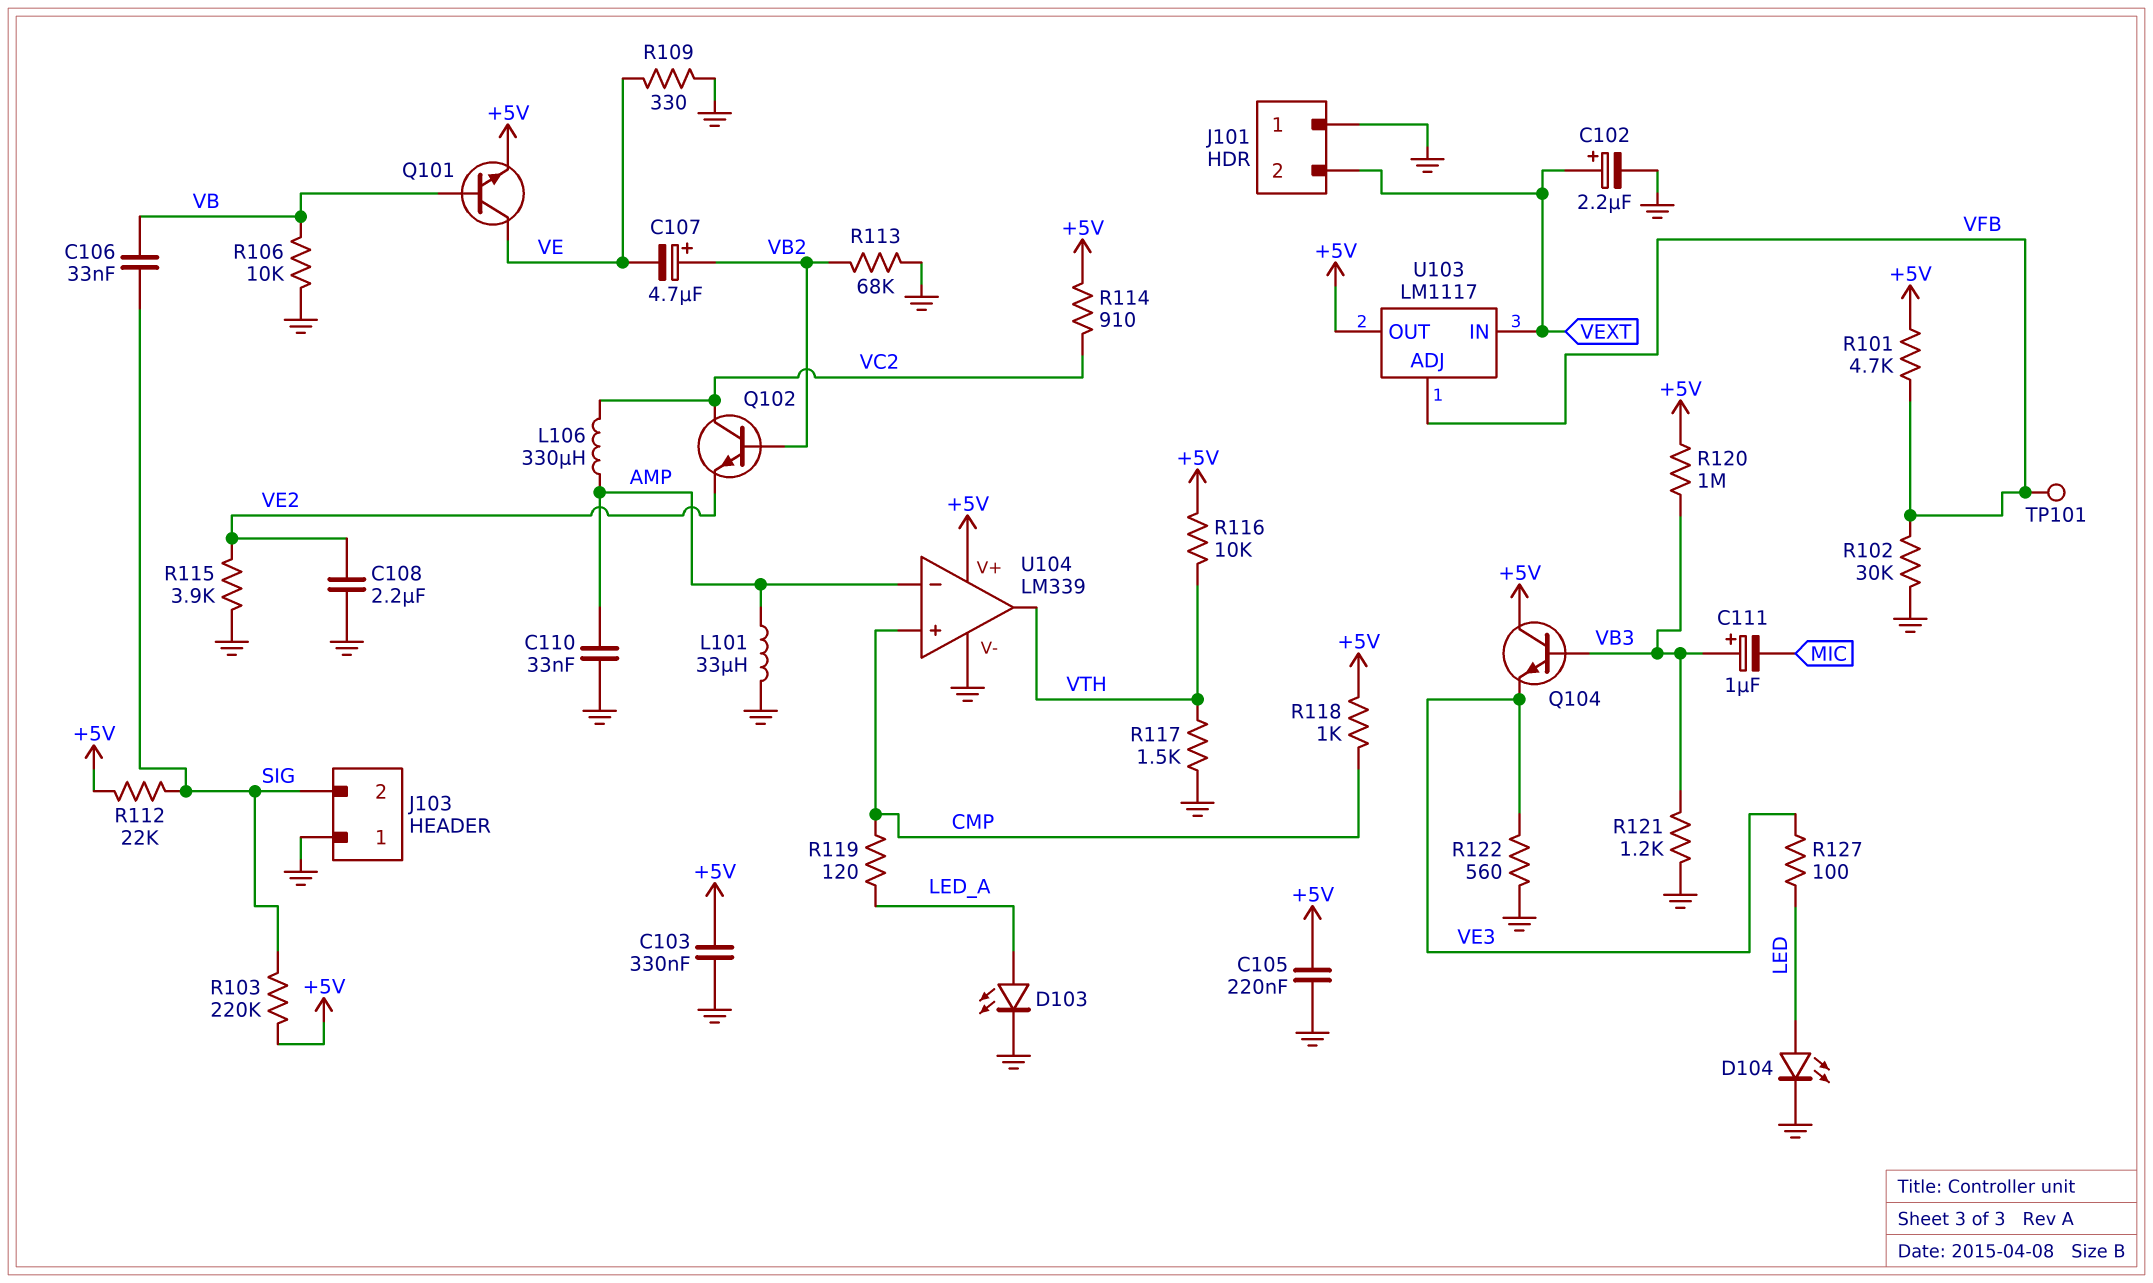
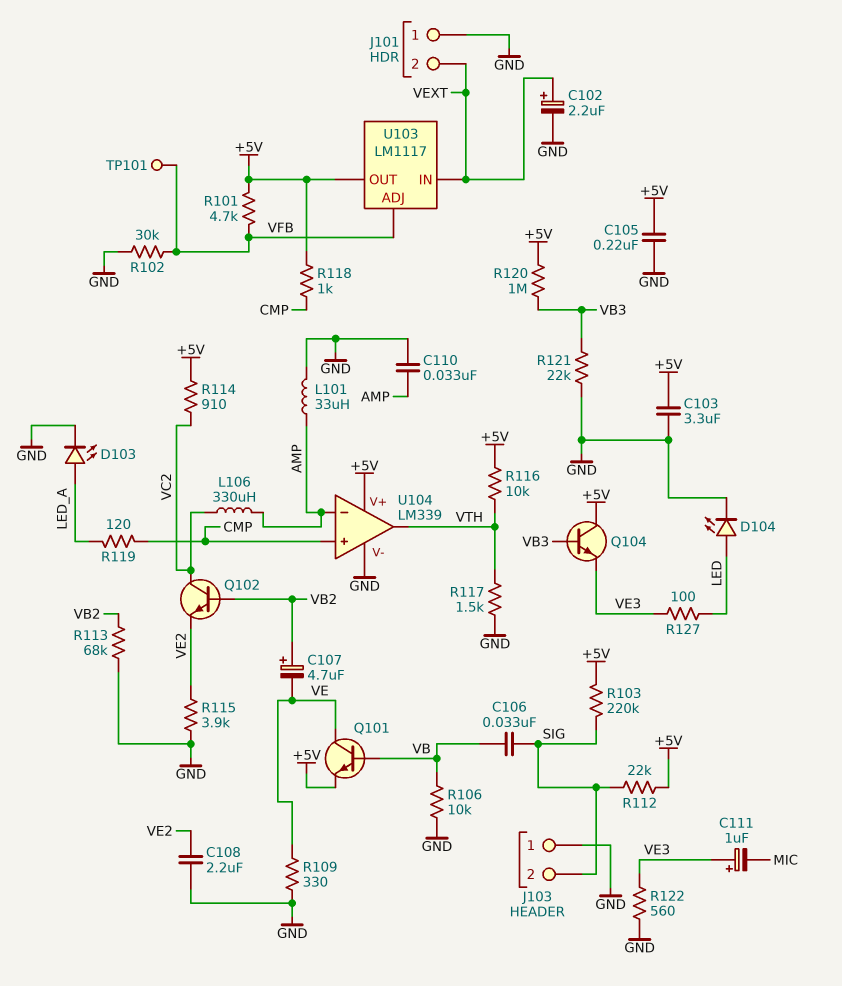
C103: 330nF (+5V, GND) -> 3.3uF (+5V, GND)
C111: 1uF (plus VB3, minus MIC) -> 1uF (plus VE3, minus MIC)
R121: 1.2k (GND, VB3) -> 22k (GND, VB3)

